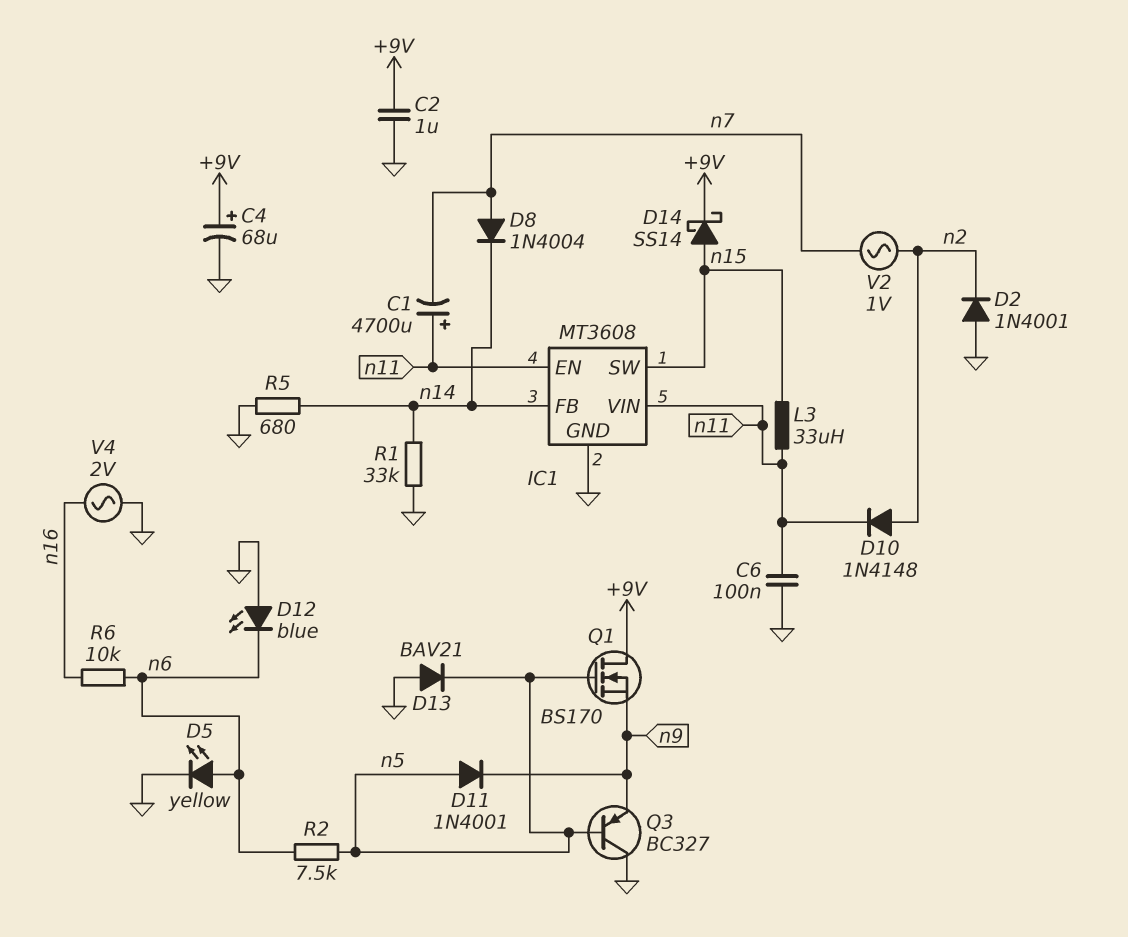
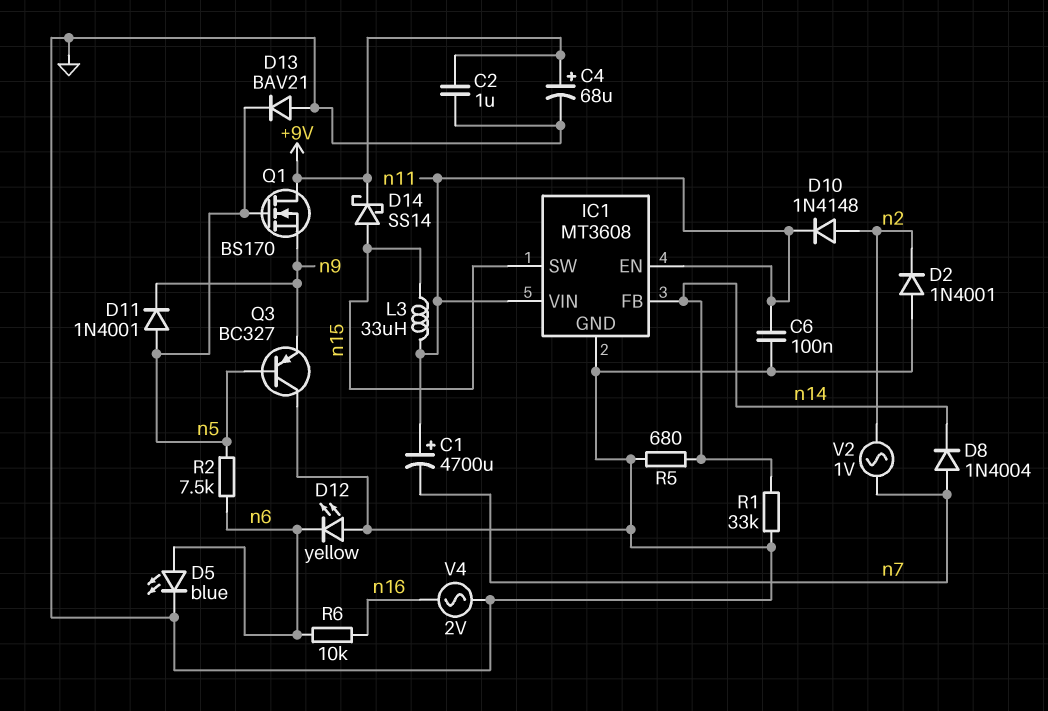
D5: LED yellow (A n6, K GND) -> LED blue (A n6, K GND)
D12: LED blue (A GND, K n6) -> LED yellow (A GND, K n6)

